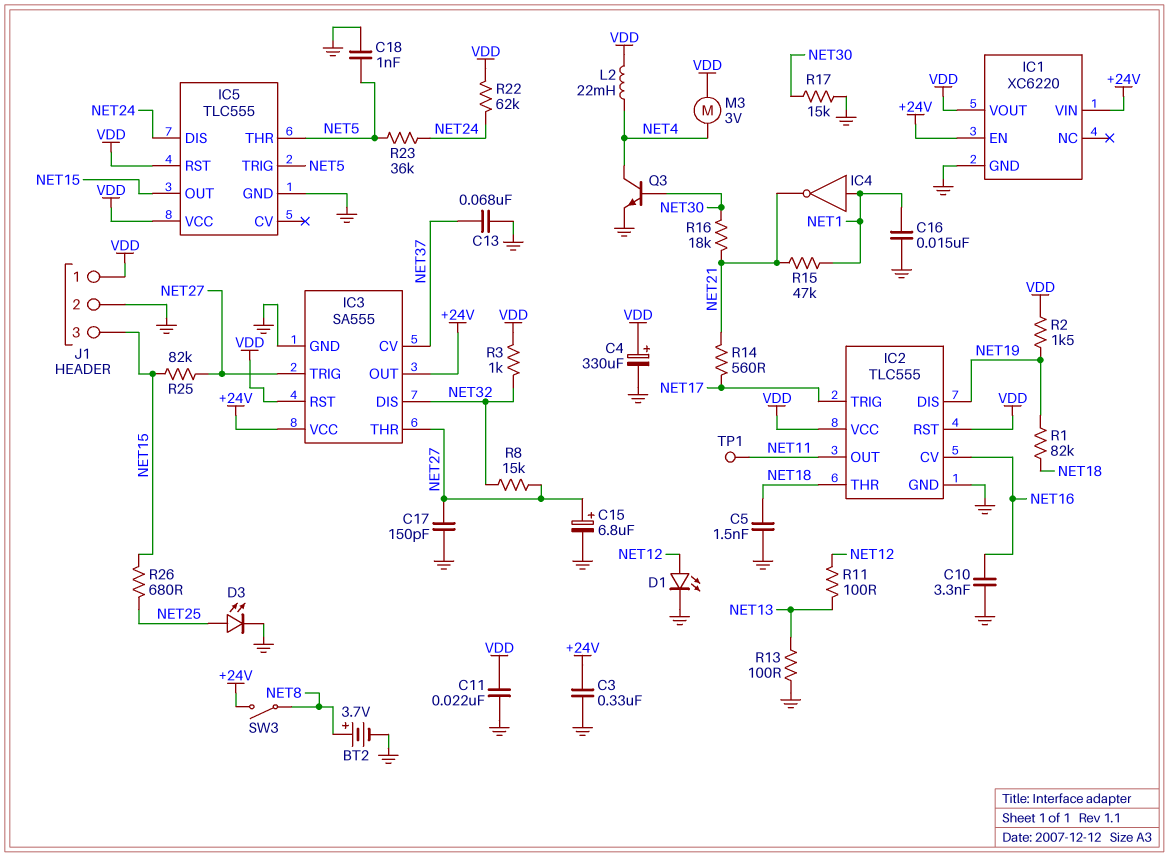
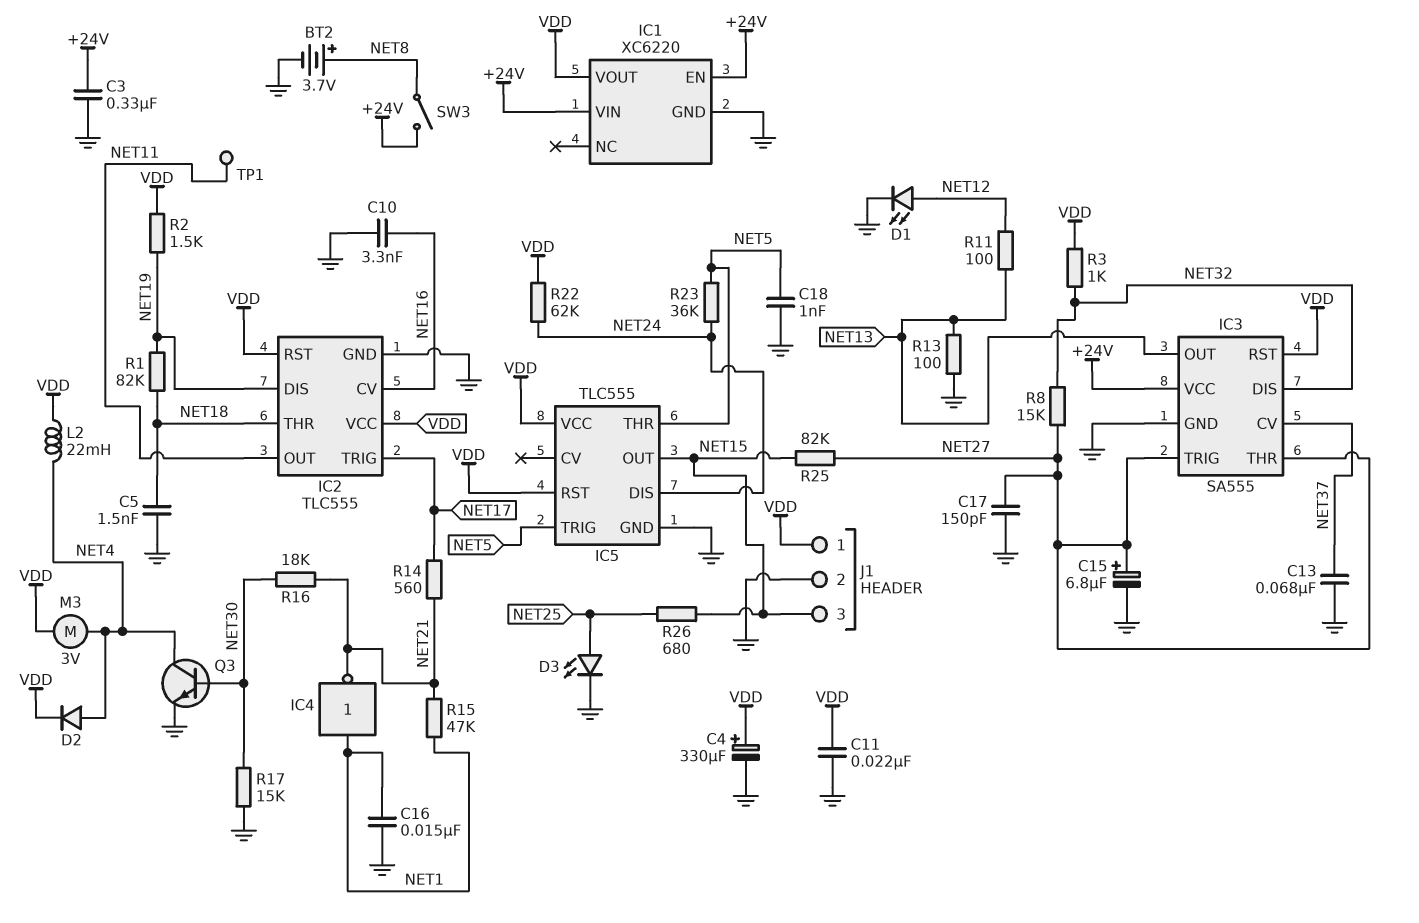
D2: none -> diode (A NET4, K VDD)
IC3 pin OUT: +24V -> NET13

